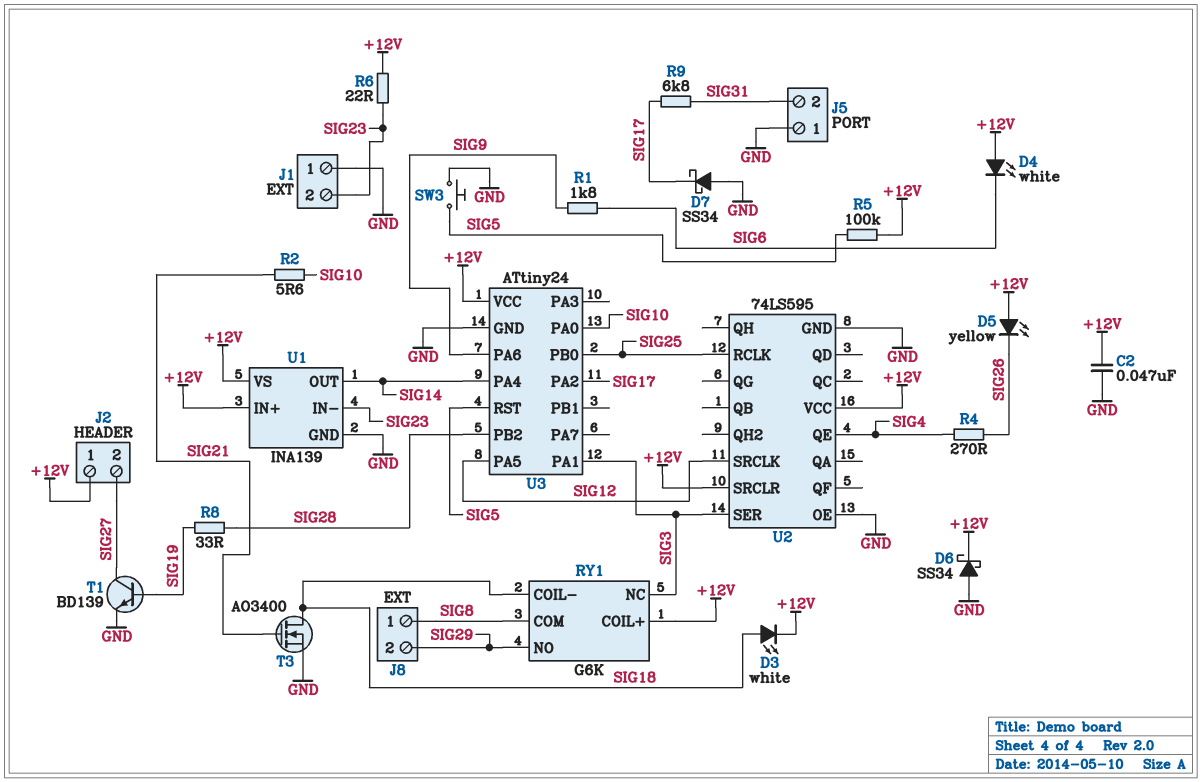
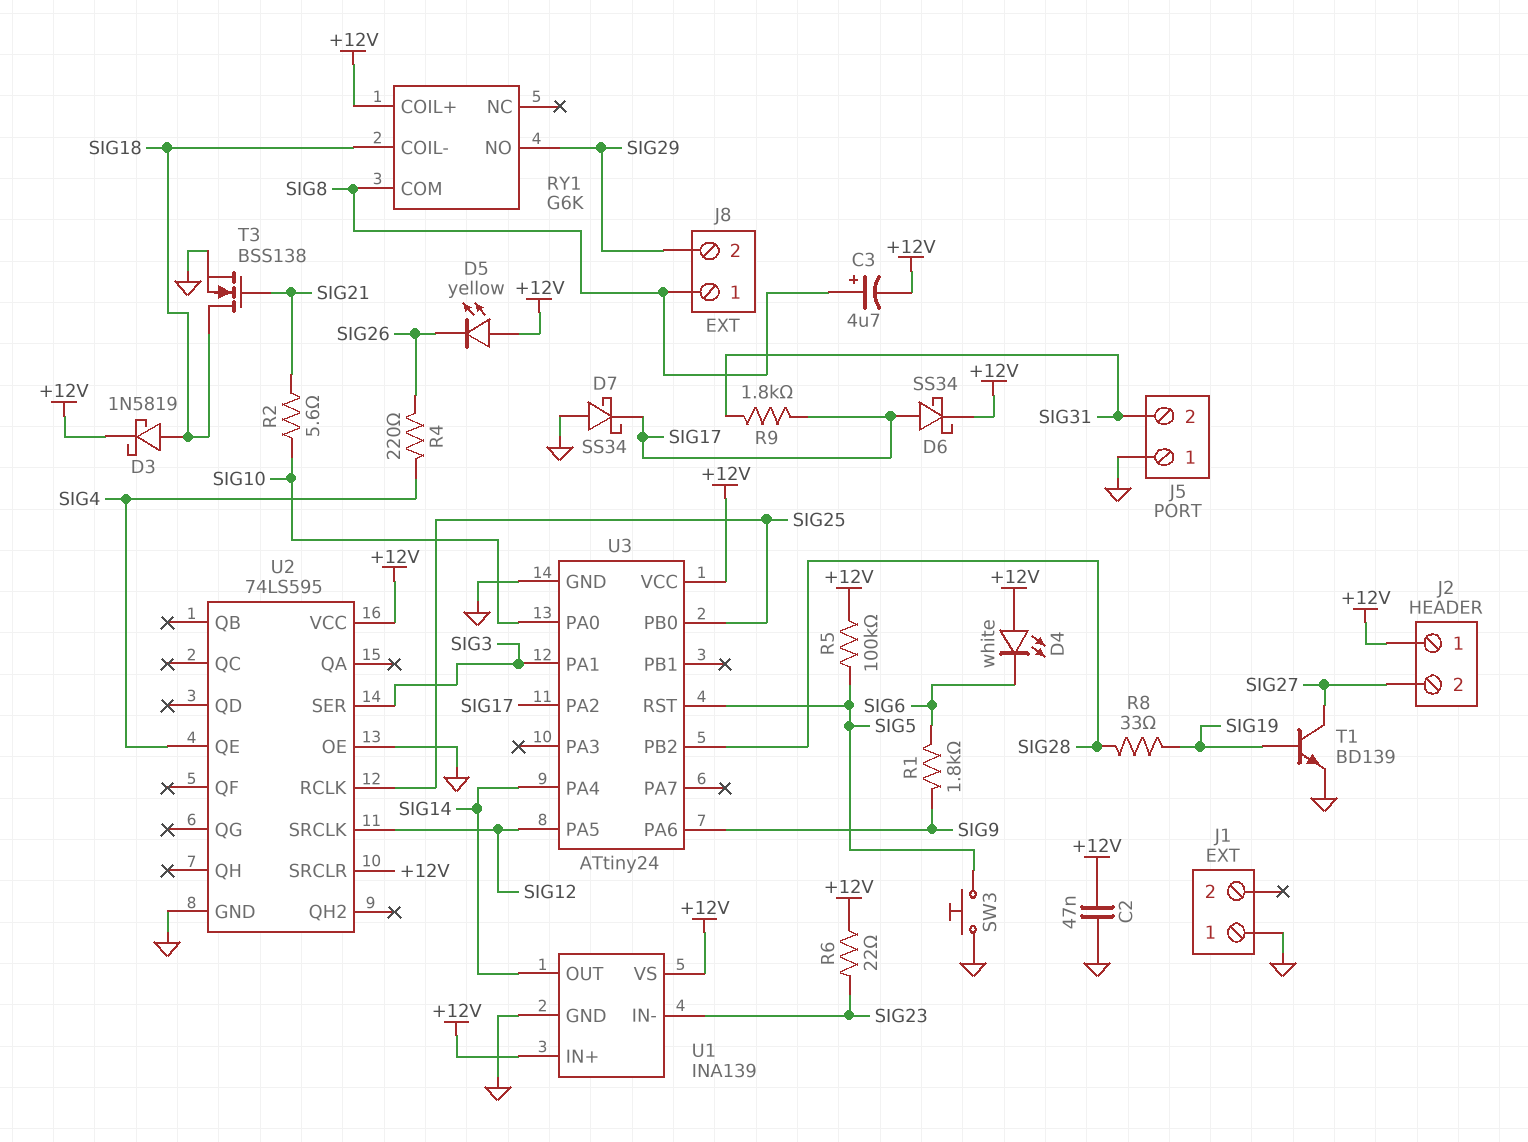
C3: none -> 4.7uF (plus SIG8, minus +12V)
D3: LED white (A SIG18, K +12V) -> schottky 1N5819 (A SIG18, K +12V)
D6: schottky SS34 (A GND, K +12V) -> schottky SS34 (A SIG17, K +12V)
J1 pin 2: SIG23 -> none
R4: 270 (SIG4, SIG26) -> 220 (SIG4, SIG26)
R9: 6.8k (SIG17, SIG31) -> 1.8k (SIG17, SIG31)
RY1 pin NC: SIG3 -> none
T3: NMOS AO3400 (G SIG21, D SIG18, S GND) -> NMOS BSS138 (G SIG21, D SIG18, S GND)

